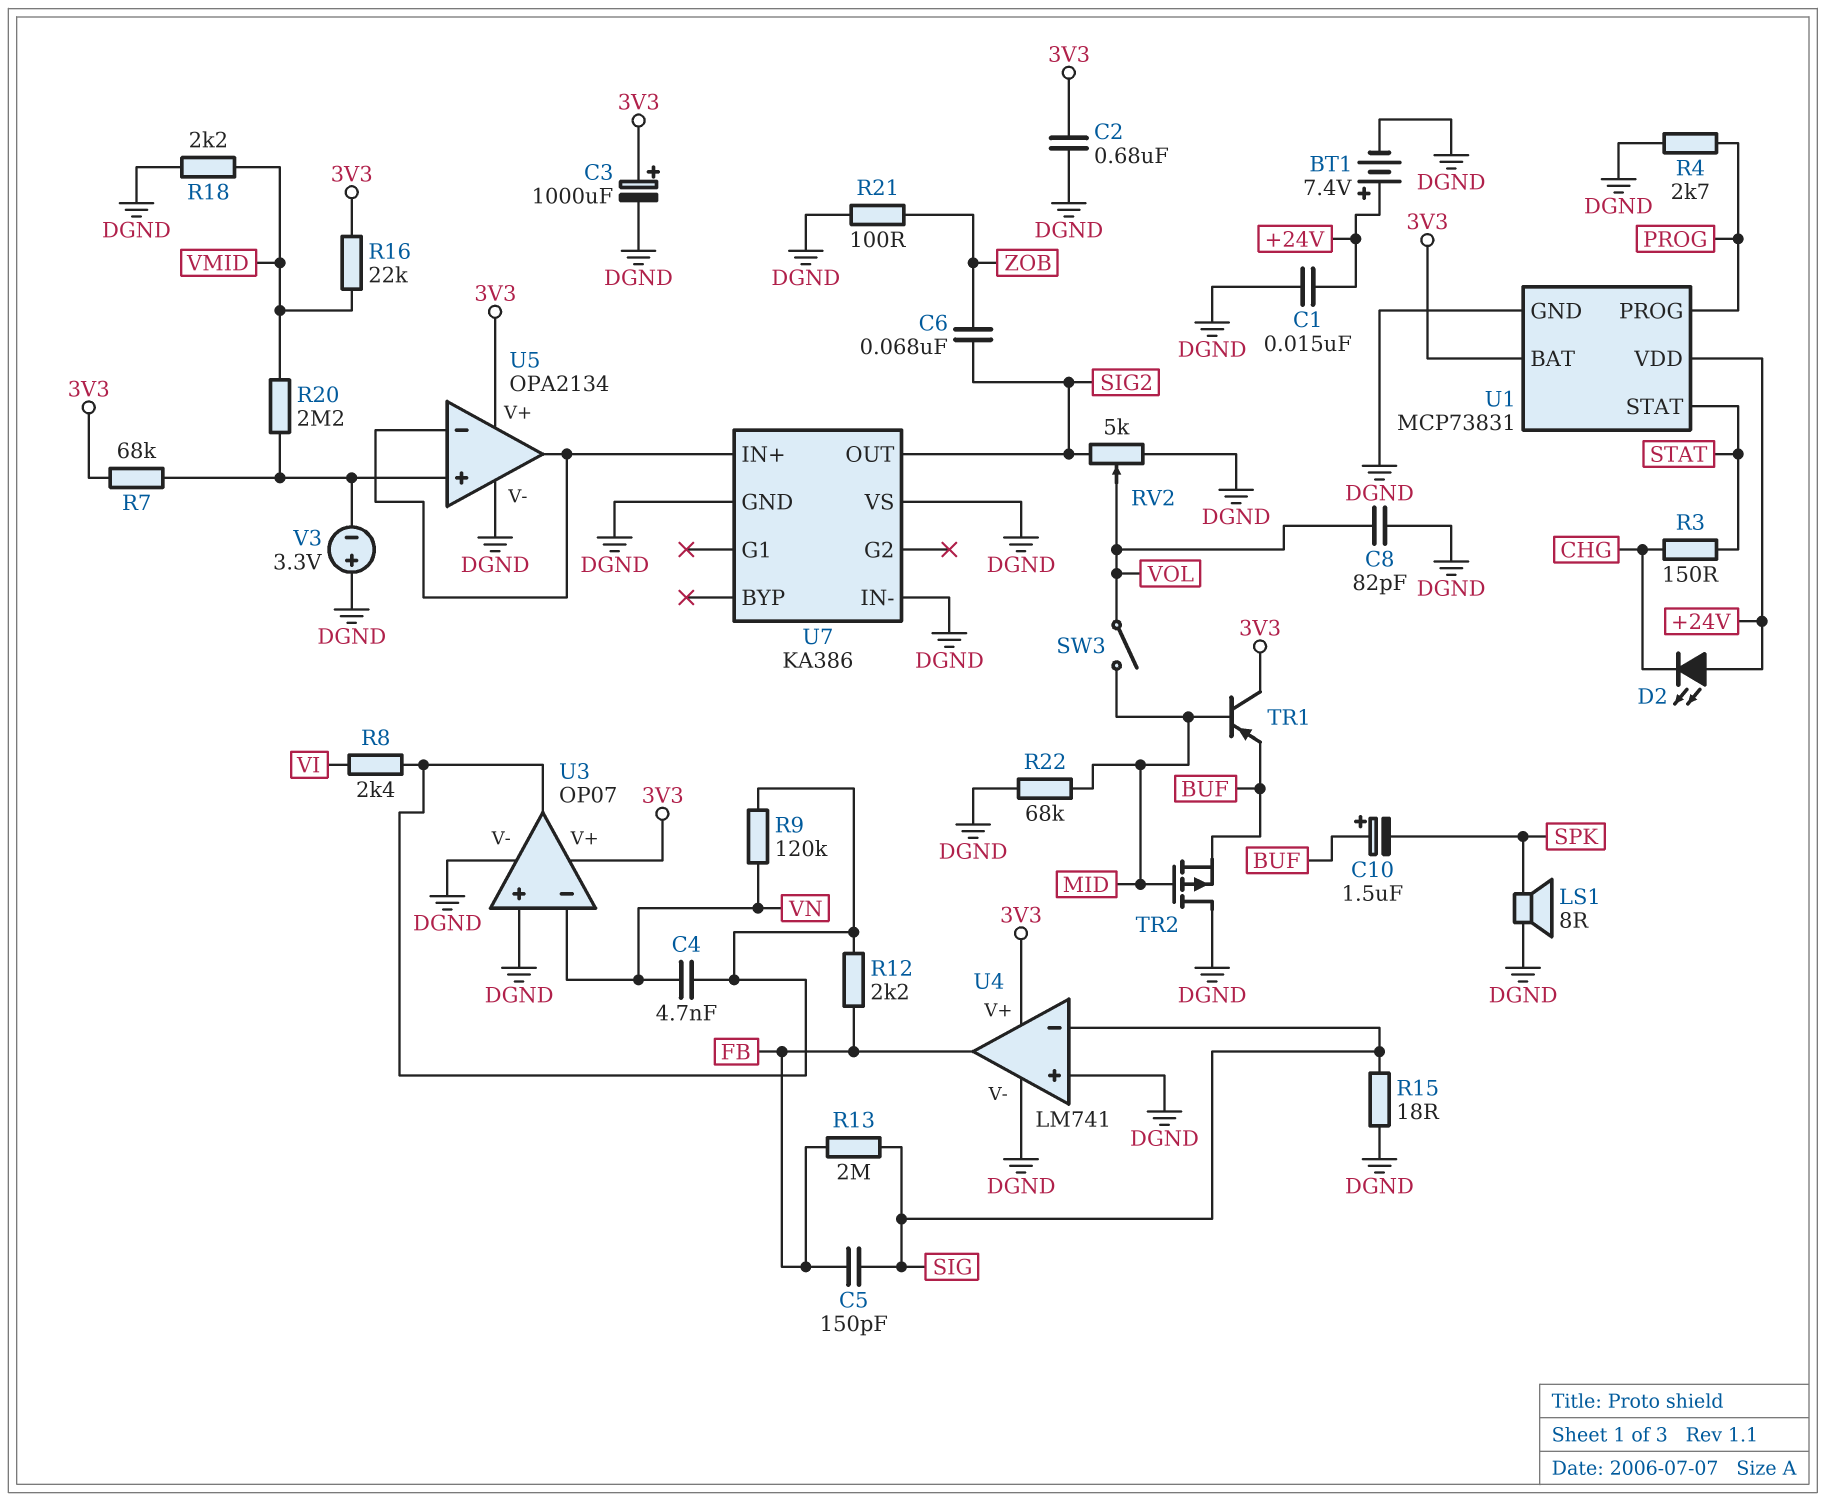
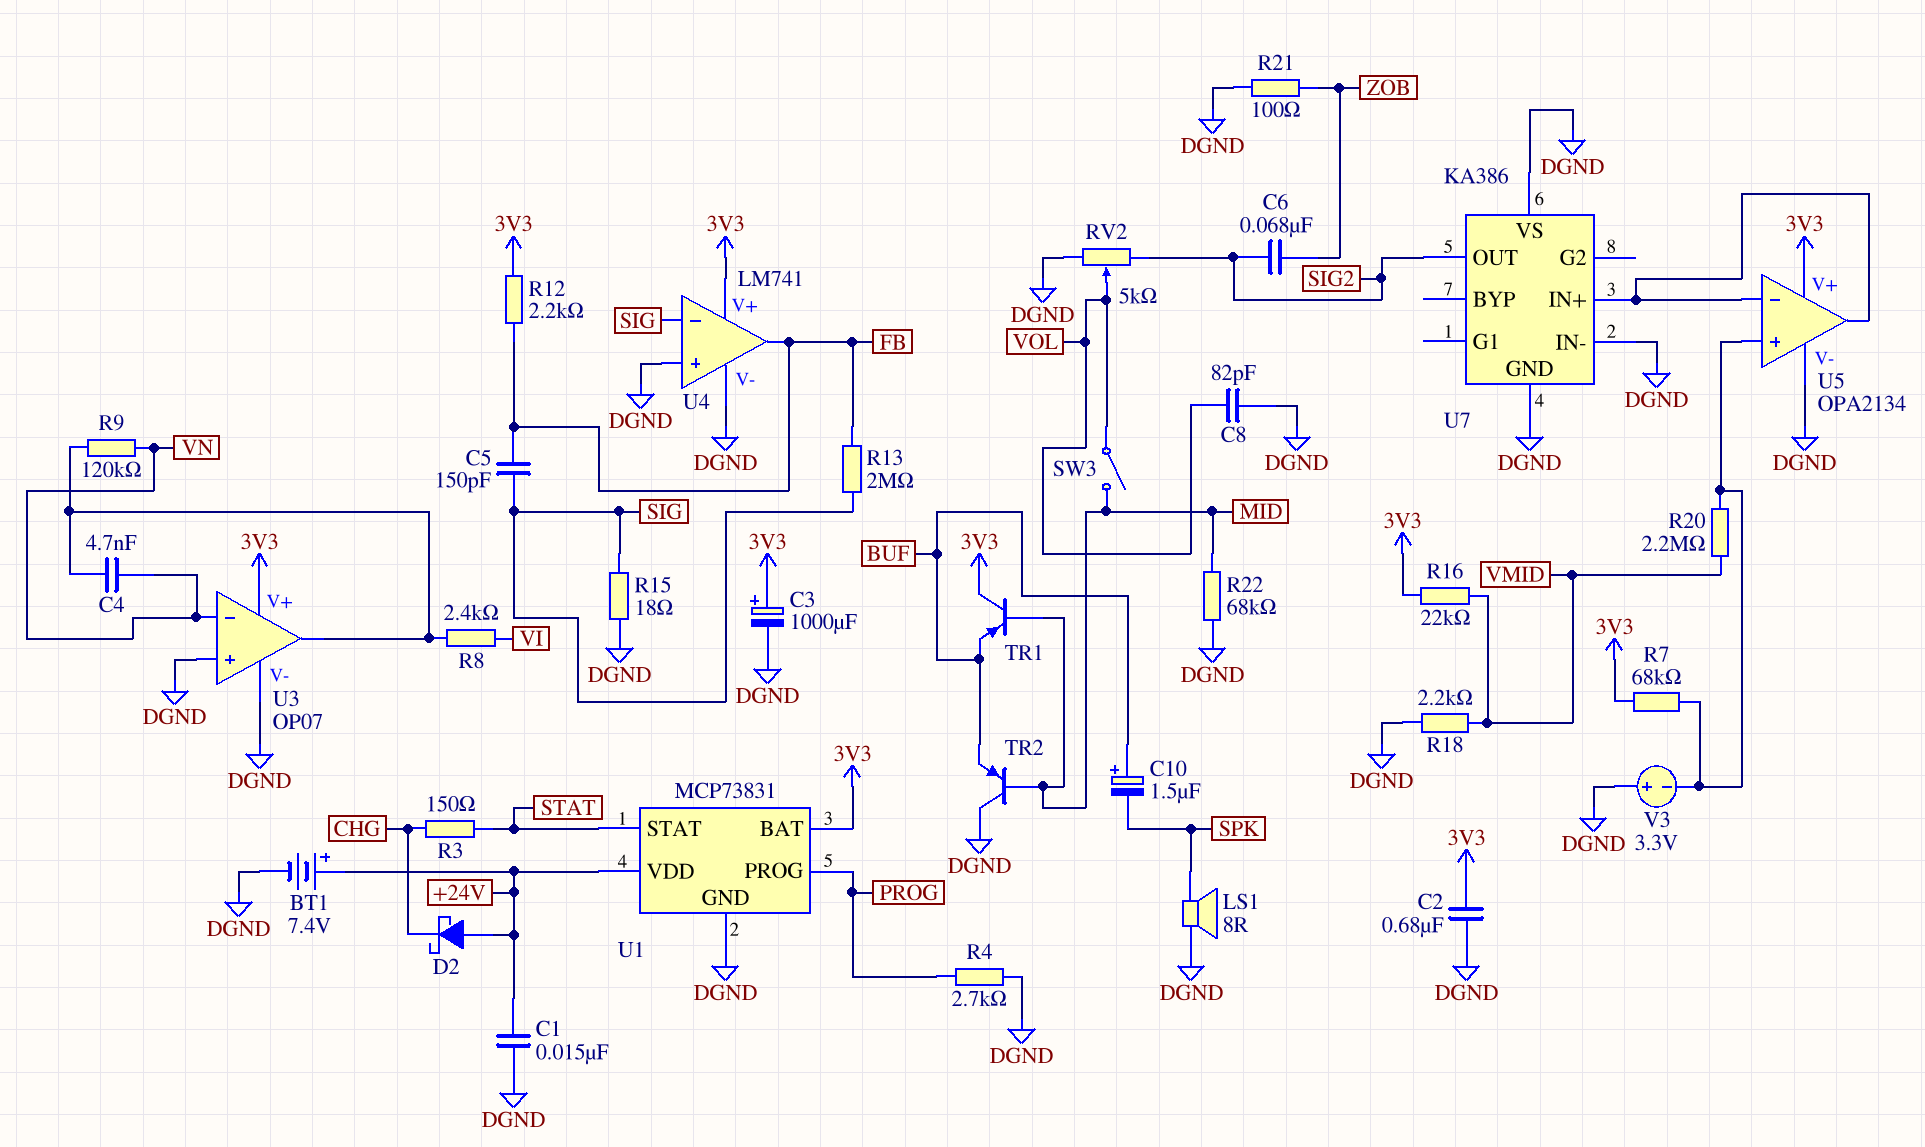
D2: LED (A +24V, K CHG) -> schottky (A +24V, K CHG)
R12: 2.2k (FB, U3/out) -> 2.2k (3V3, FB)
TR2: PMOS (G MID, D DGND, S BUF) -> PNP (B MID, C DGND, E BUF)

